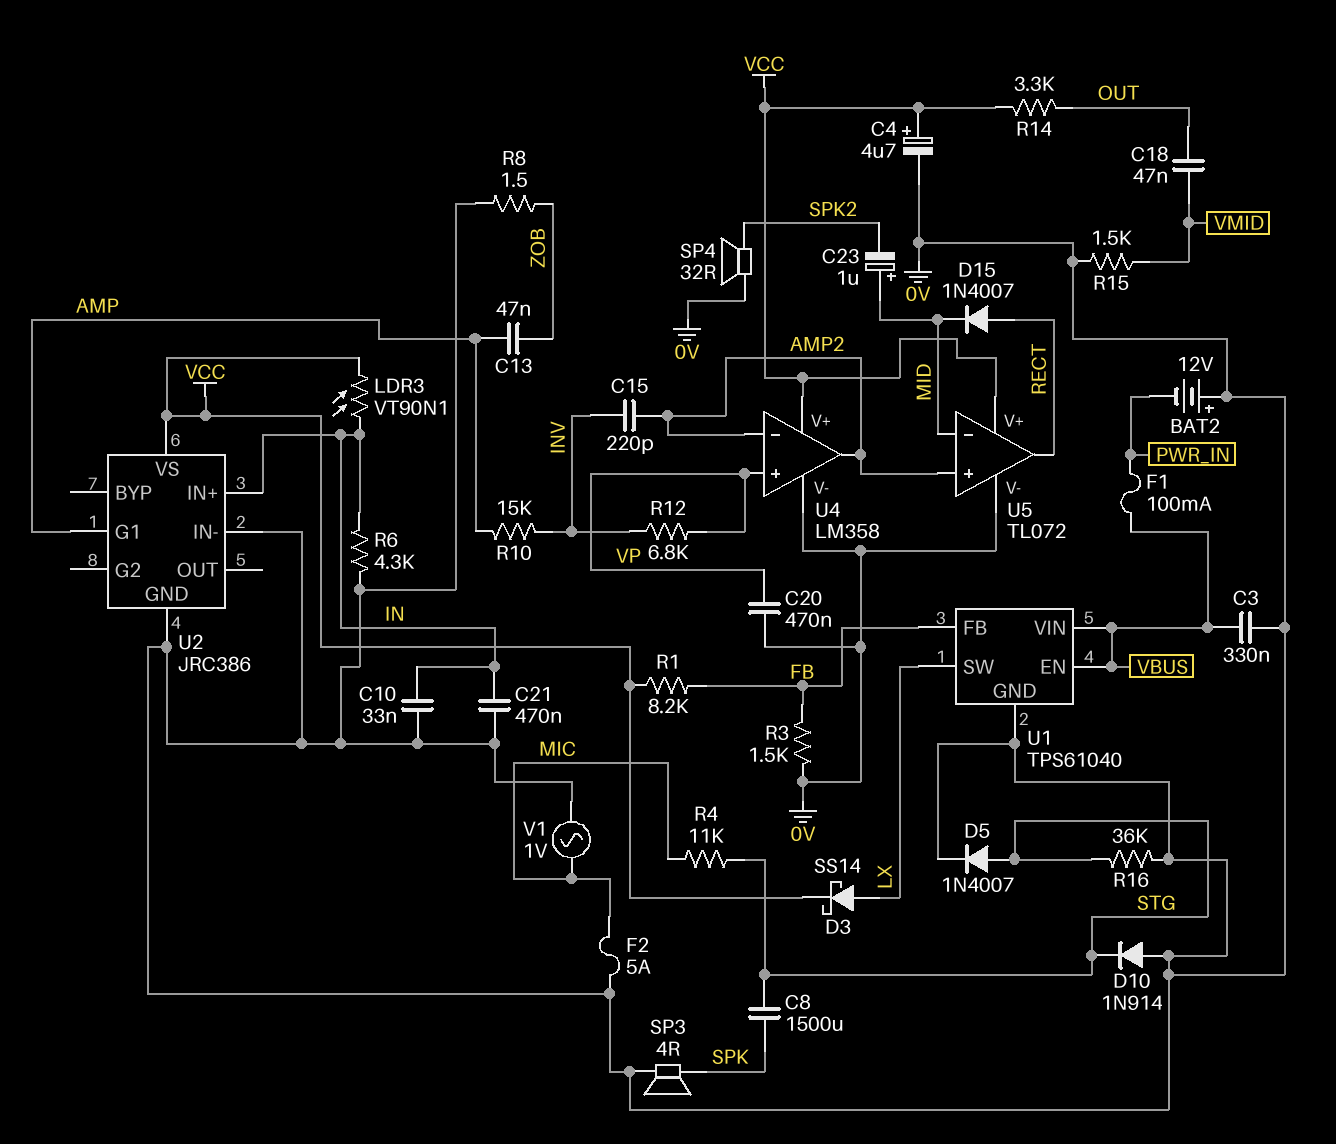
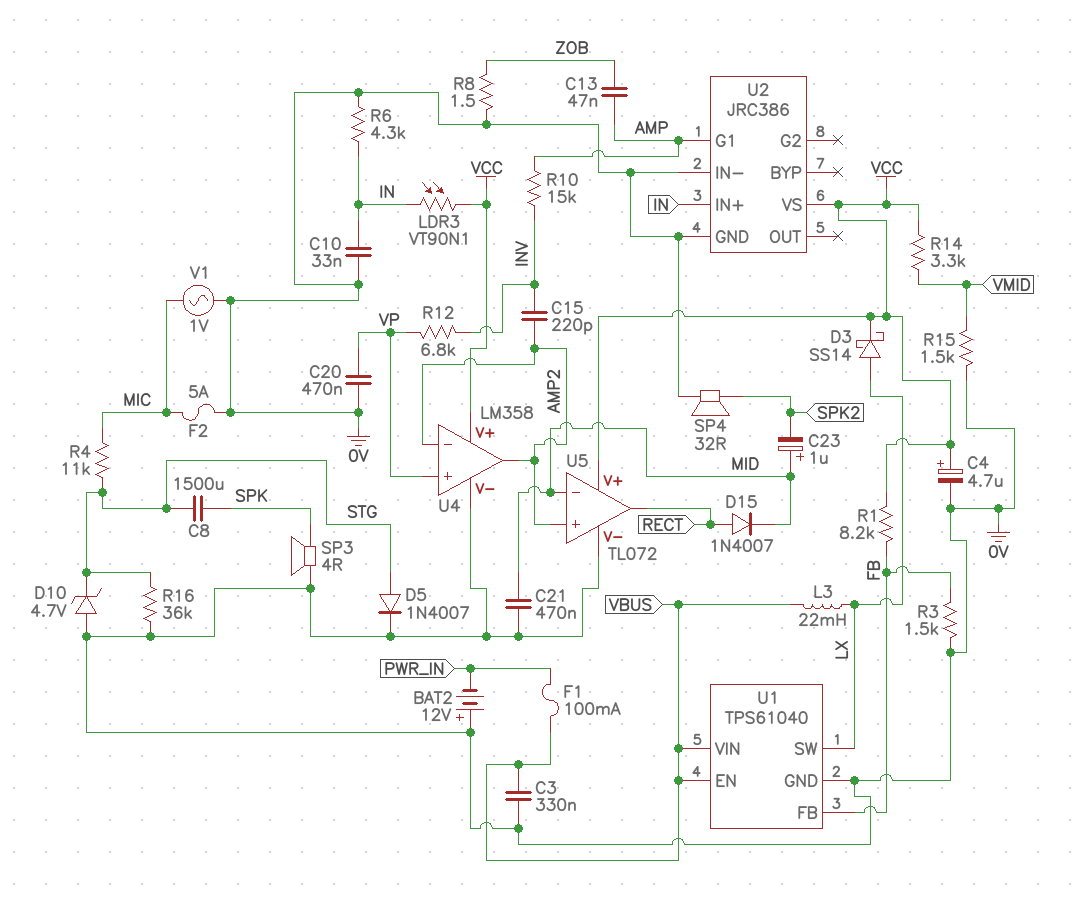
C18: 47nF (OUT, VMID) -> none
C21: 470nF (0V, IN) -> 470nF (0V, MID)
D10: diode 1N914 (A 0V, K STG) -> zener 4.7V (A 0V, K STG)
L3: none -> 22mH (LX, VBUS)
R14: 3.3k (OUT, VCC) -> 3.3k (VCC, VMID)

